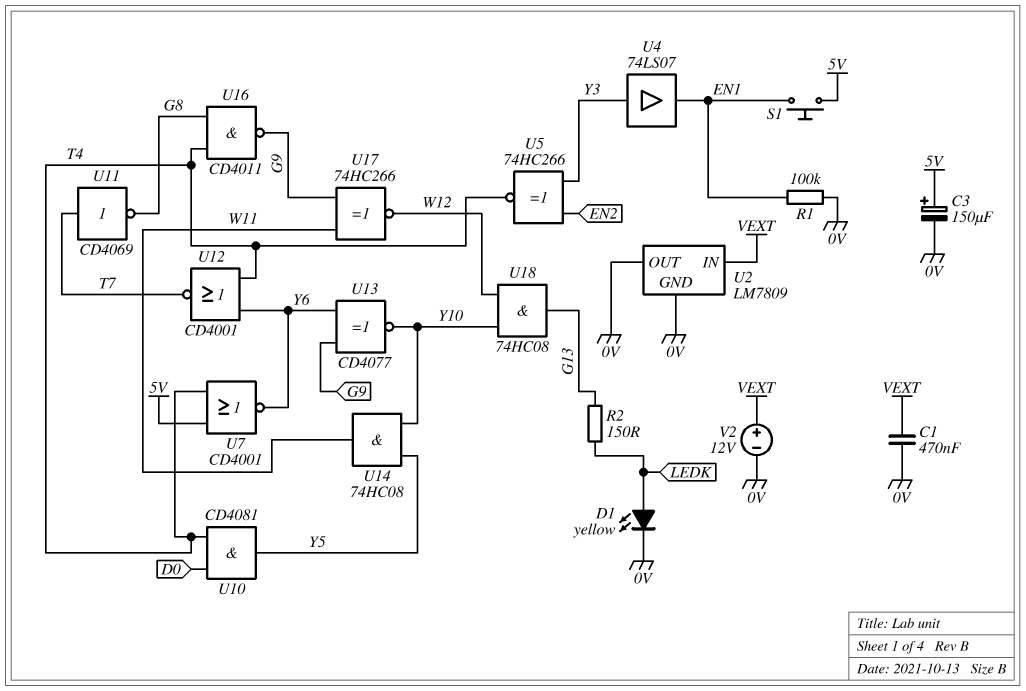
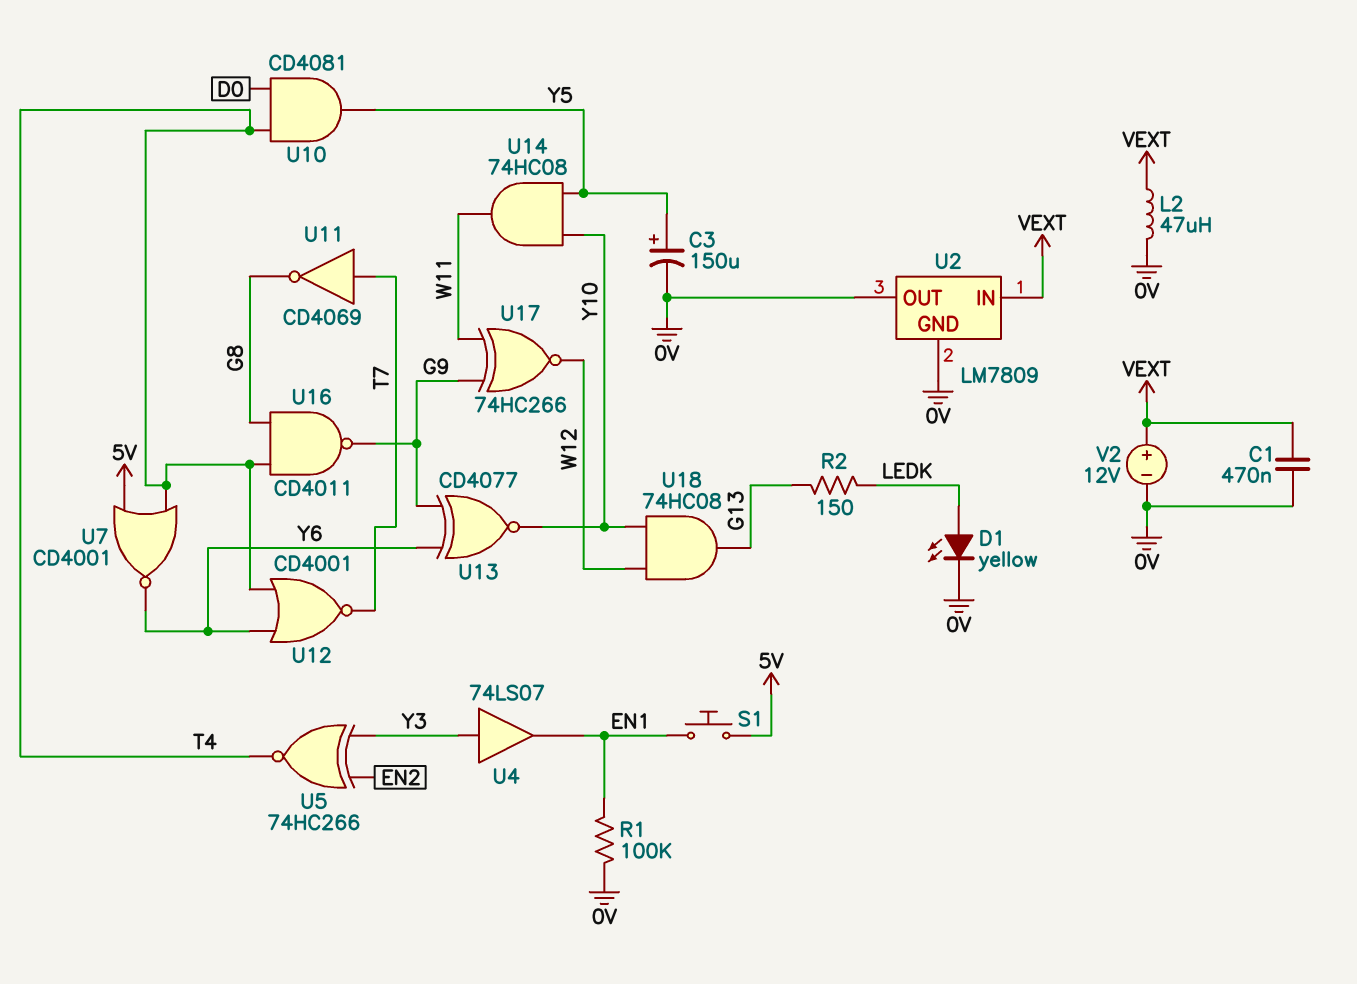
C3: 150uF (plus 5V, minus 0V) -> 150uF (plus Y5, minus 0V)
L2: none -> 47uH (0V, VEXT)

